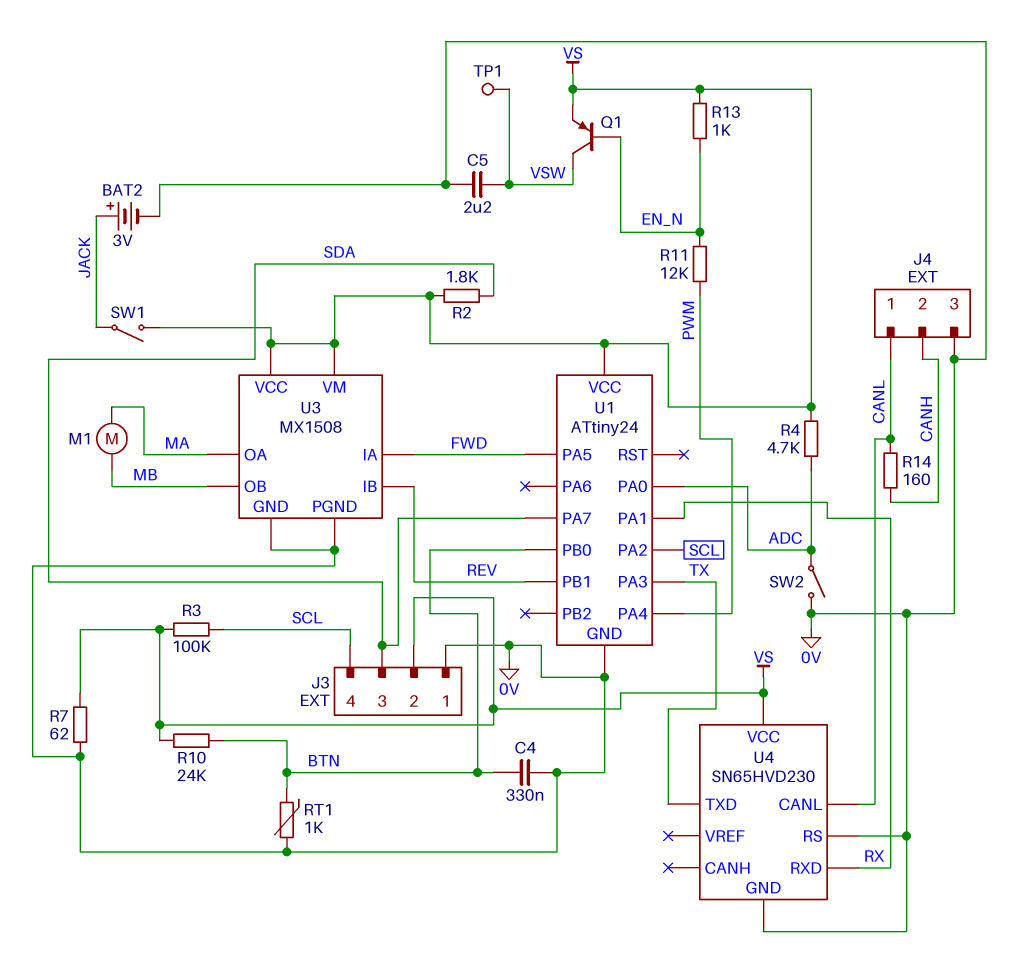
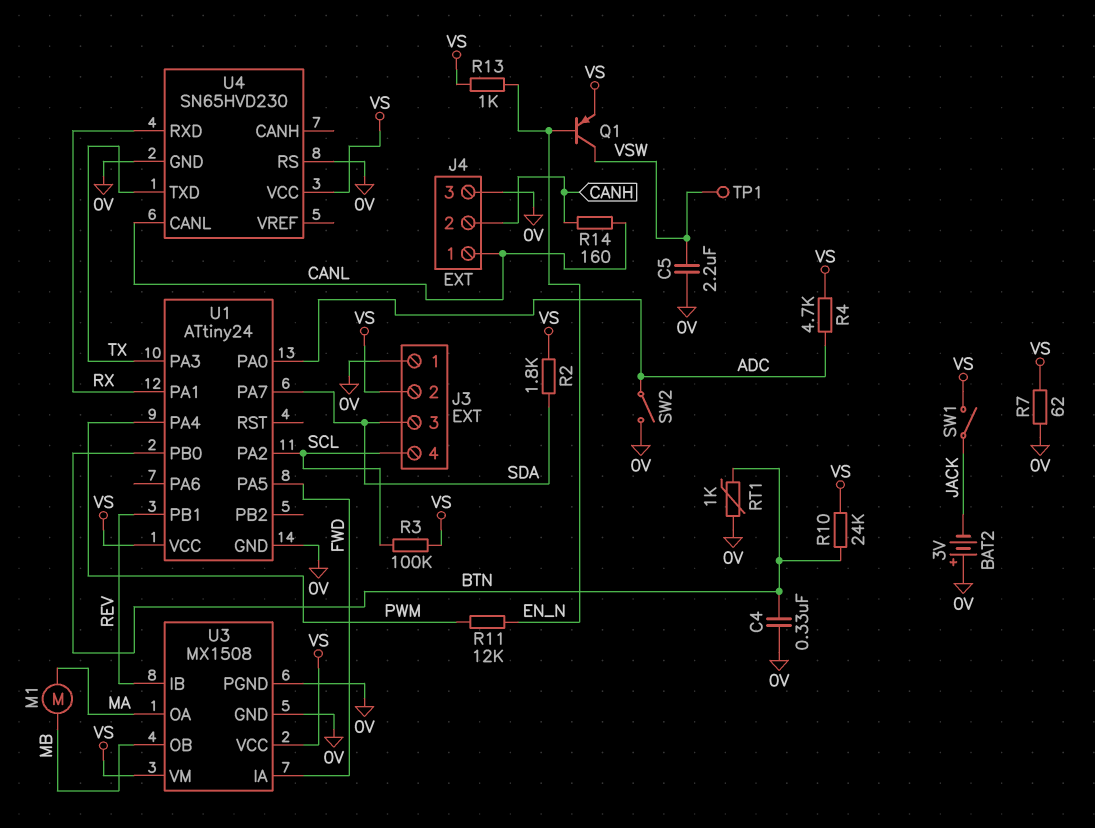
BAT2: 3V (plus JACK, minus 0V) -> 3V (plus 0V, minus JACK)

